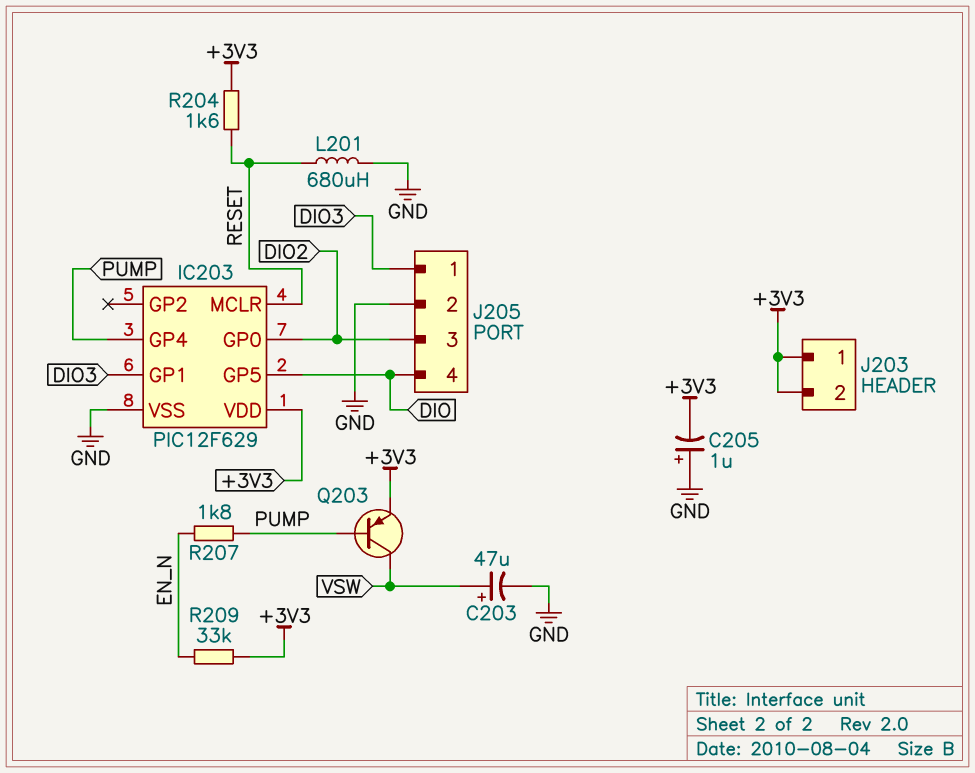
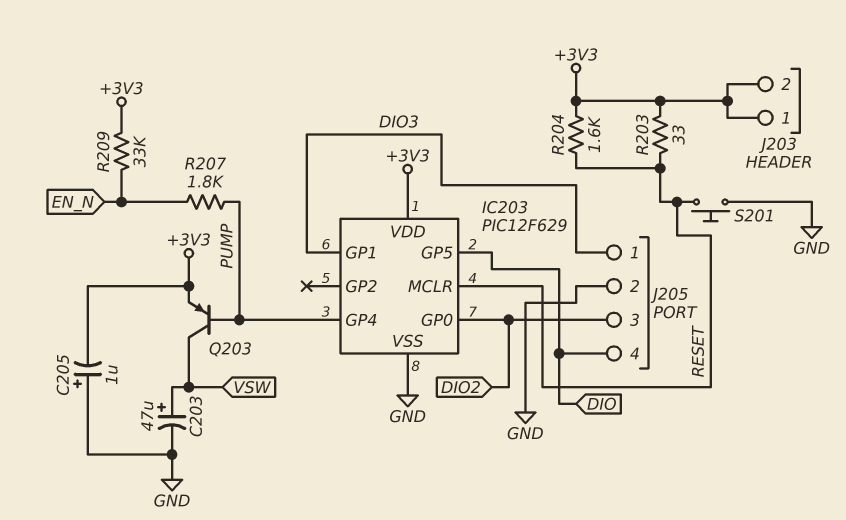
L201: 680uH (GND, RESET) -> none
R203: none -> 33 (+3V3, RESET)
S201: none -> button (GND, RESET)

